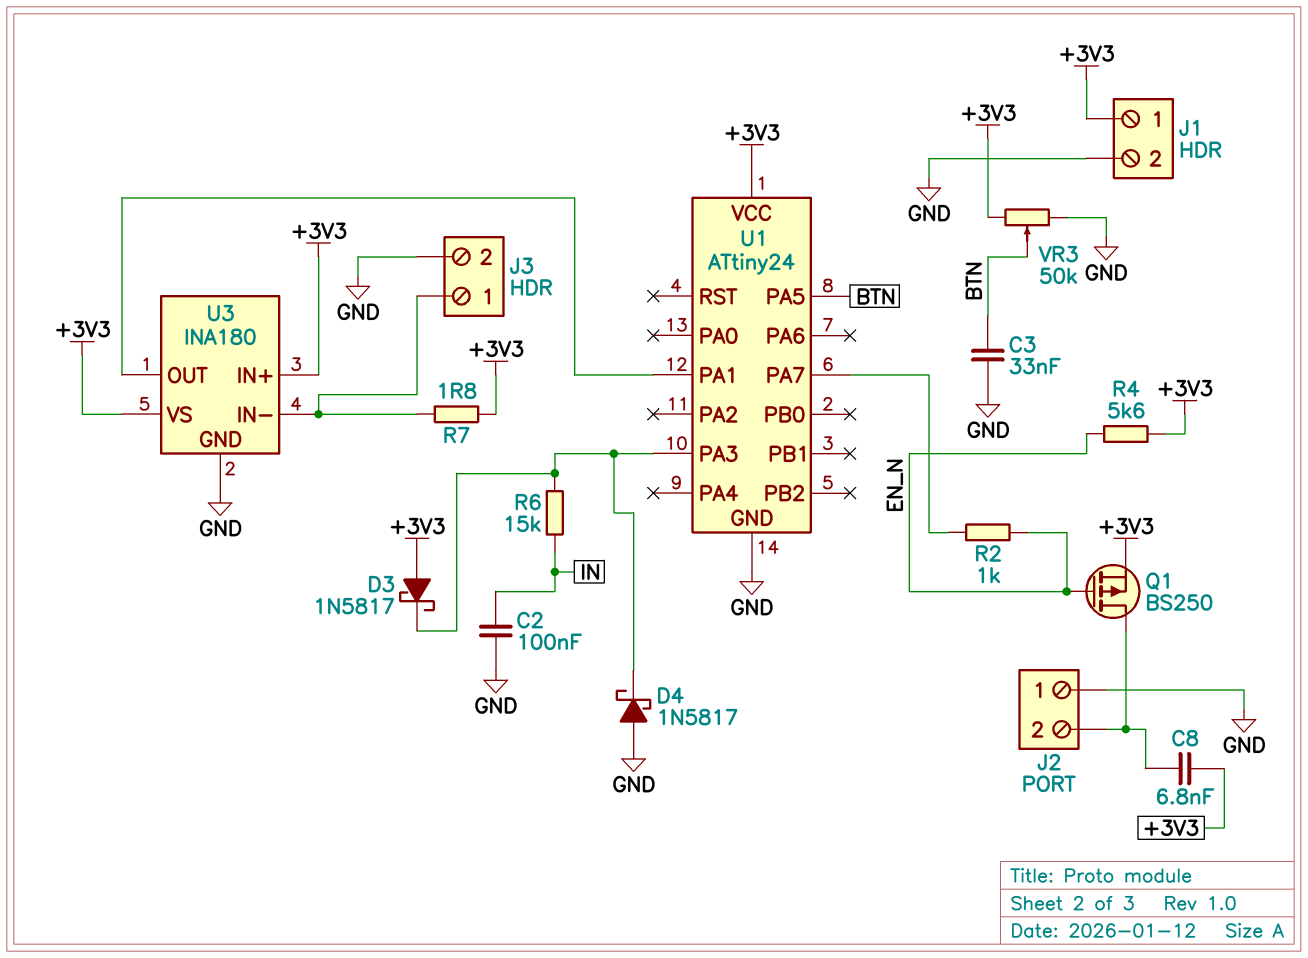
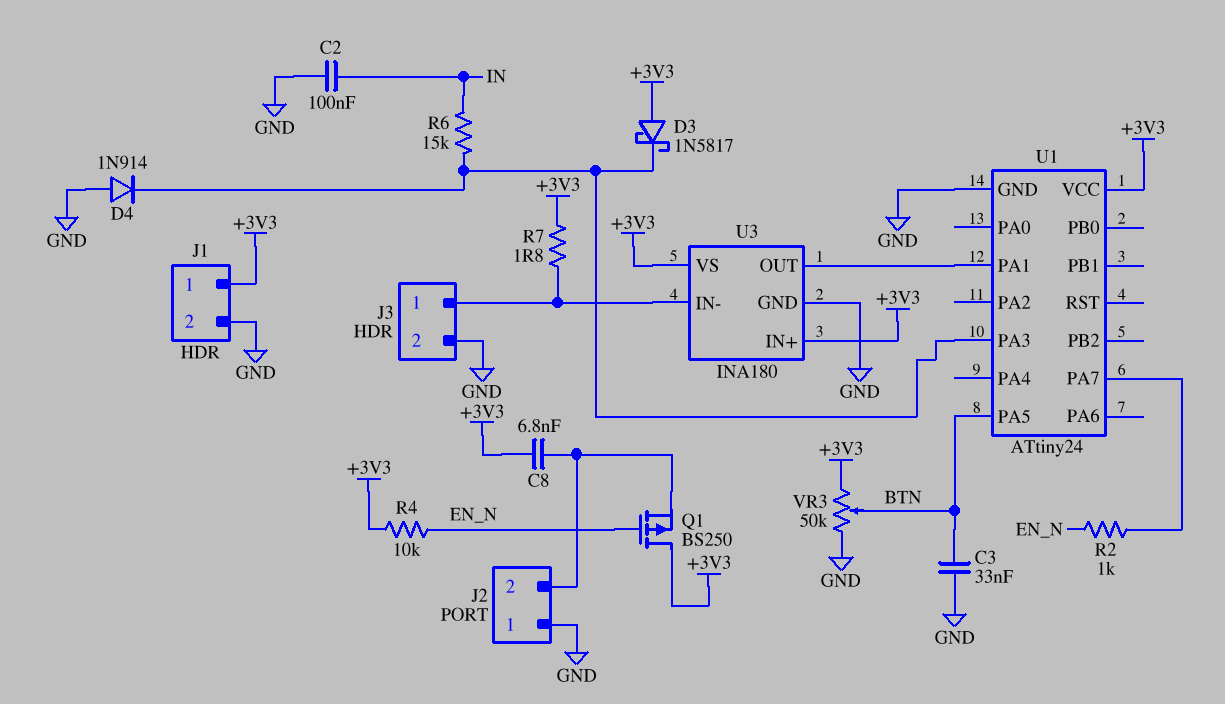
D4: schottky 1N5817 (A GND, K U1/PA3) -> diode 1N914 (A GND, K U1/PA3)
Q1: PMOS BS250 (G EN_N, D J2/2, S +3V3) -> PMOS BS250 (G EN_N, D +3V3, S J2/2)
R4: 5.6k (+3V3, EN_N) -> 10k (+3V3, EN_N)

